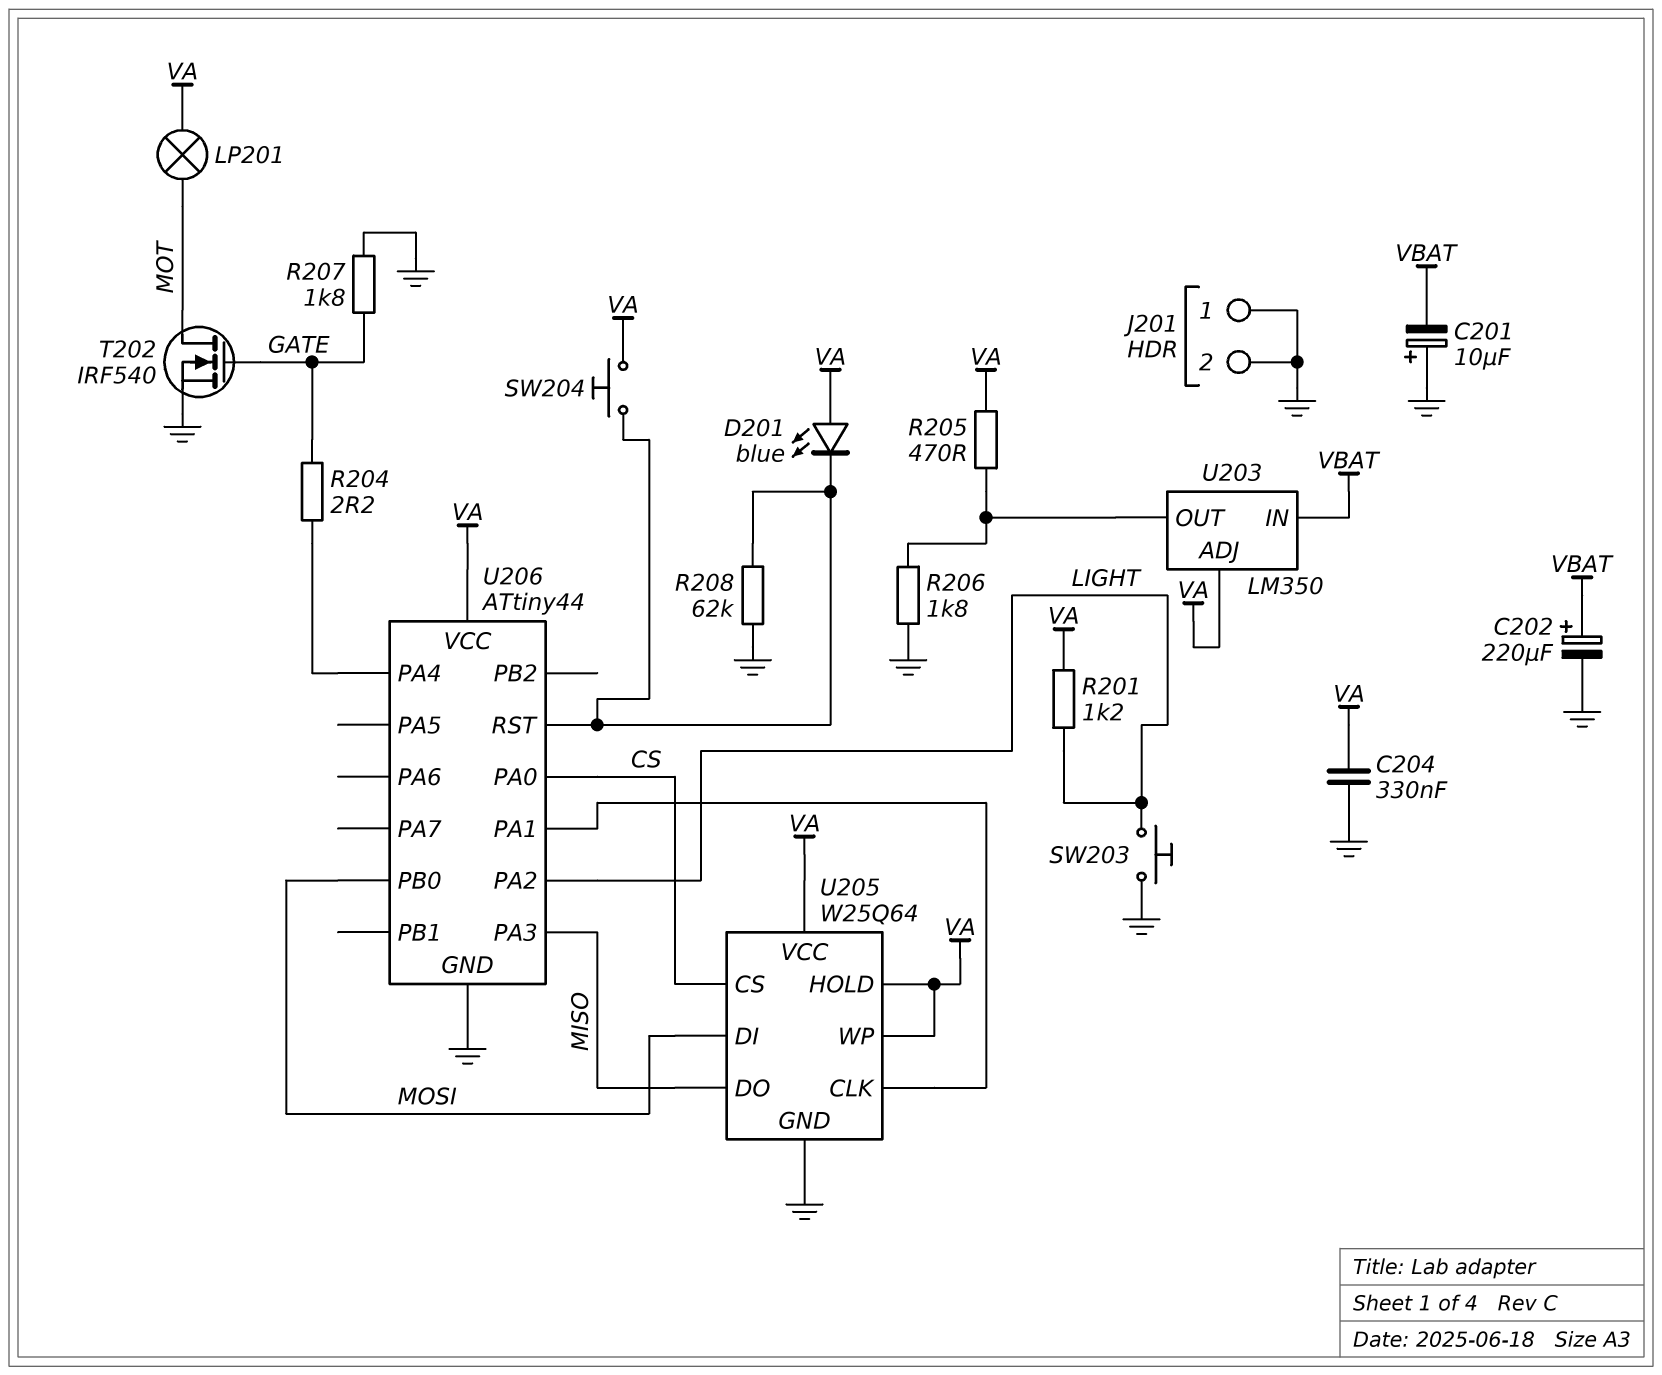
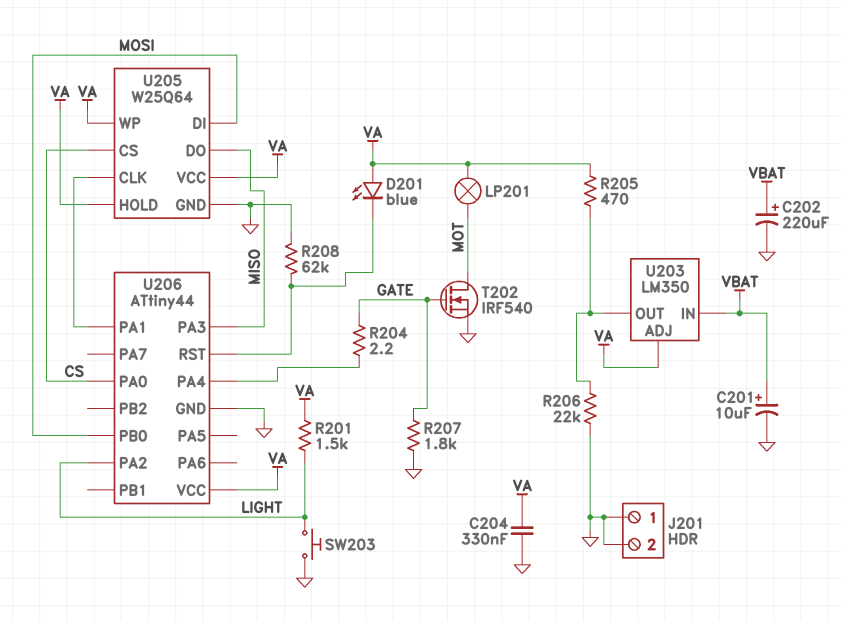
C201: 10uF (plus GND, minus VBAT) -> 10uF (plus VBAT, minus GND)
R201: 1.2k (LIGHT, VA) -> 1.5k (LIGHT, VA)
R206: 1.8k (GND, U203/OUT) -> 22k (GND, U203/OUT)
SW204: button (U206/RST, VA) -> none

